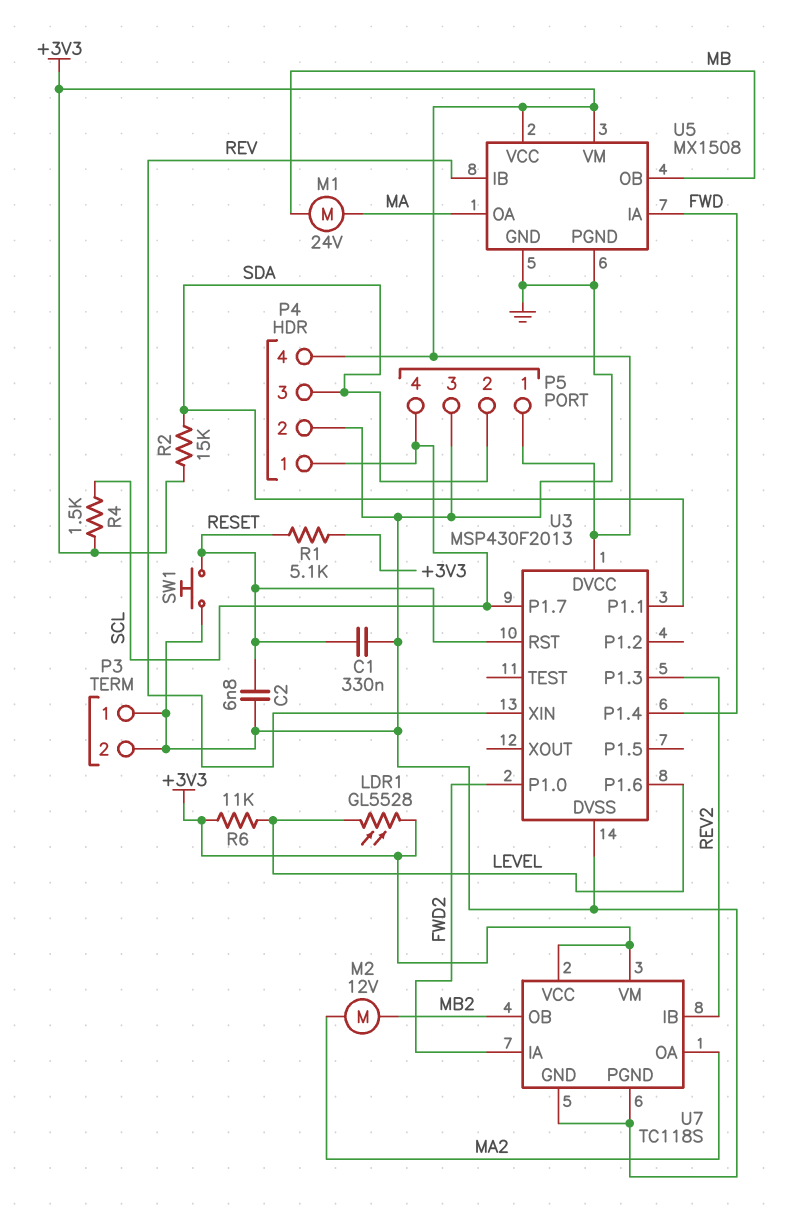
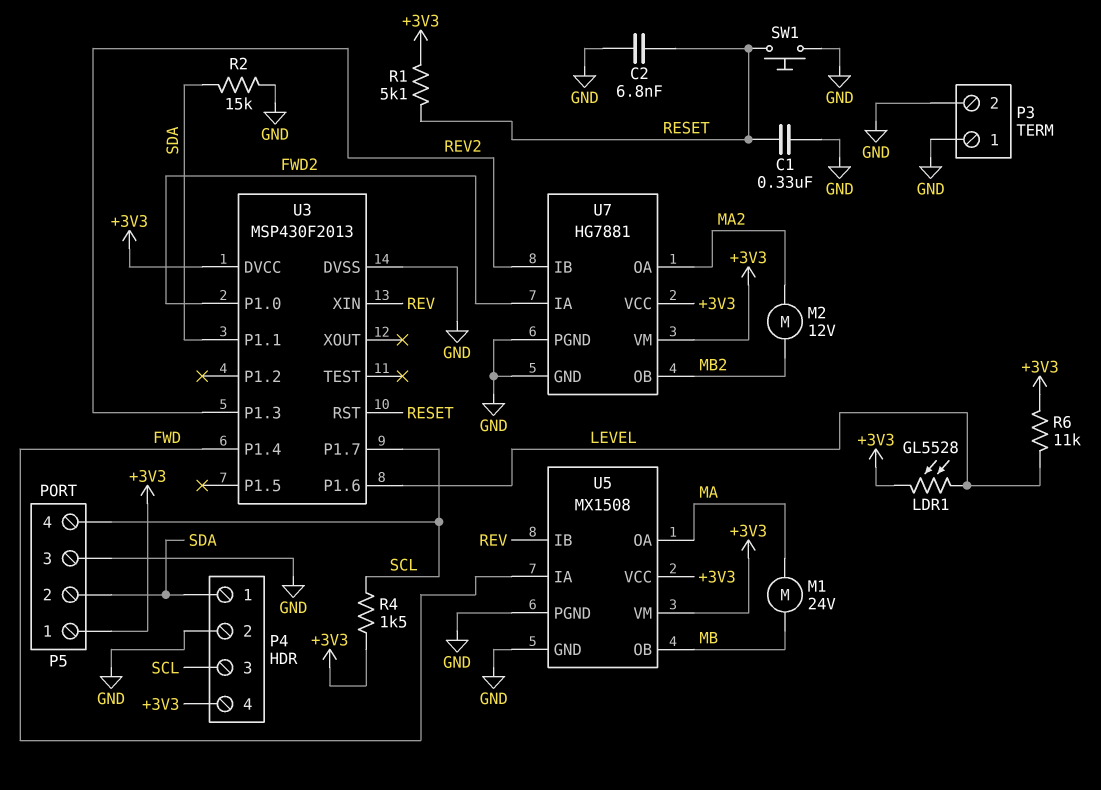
P4 pin 1: SCL -> SDA
P4 pin 3: SDA -> SCL
R2: 15k (+3V3, SDA) -> 15k (GND, SDA)
U7: TC118S -> HG7881

